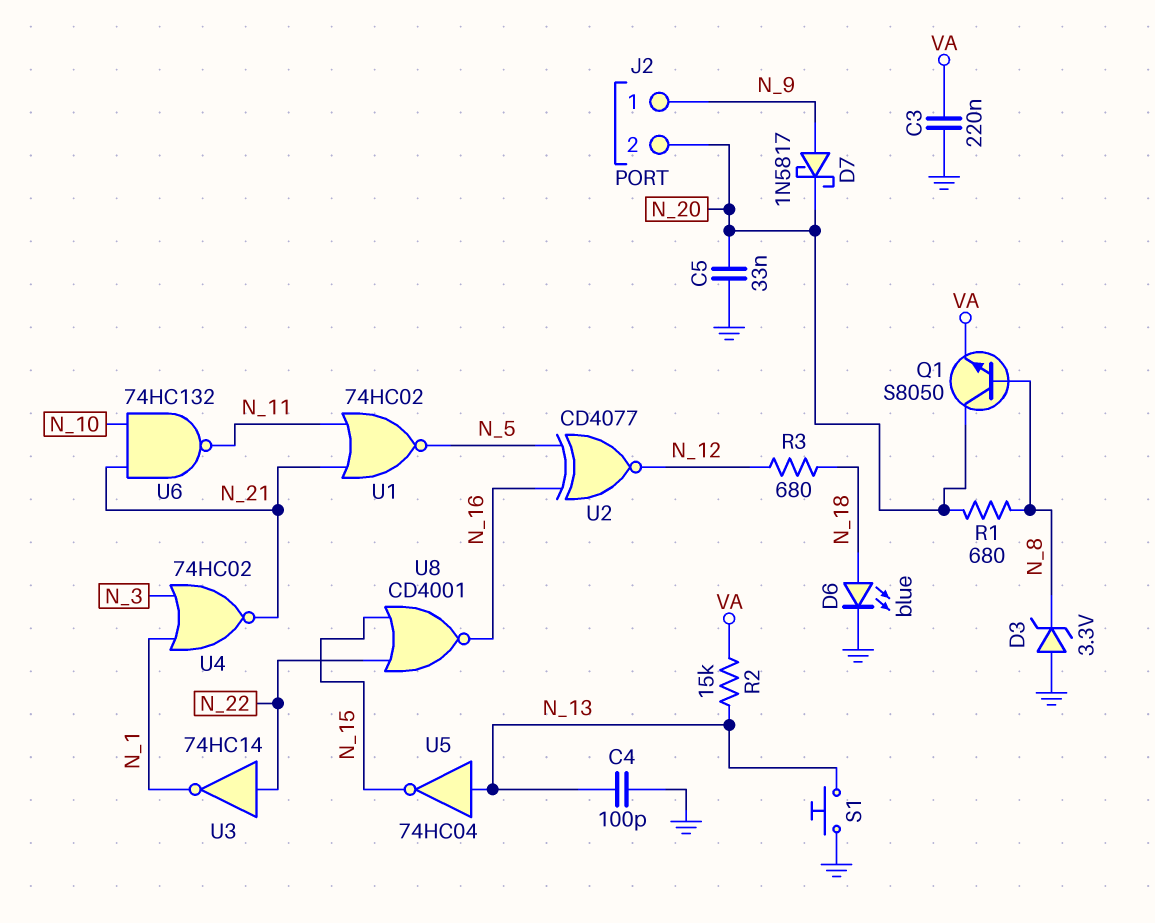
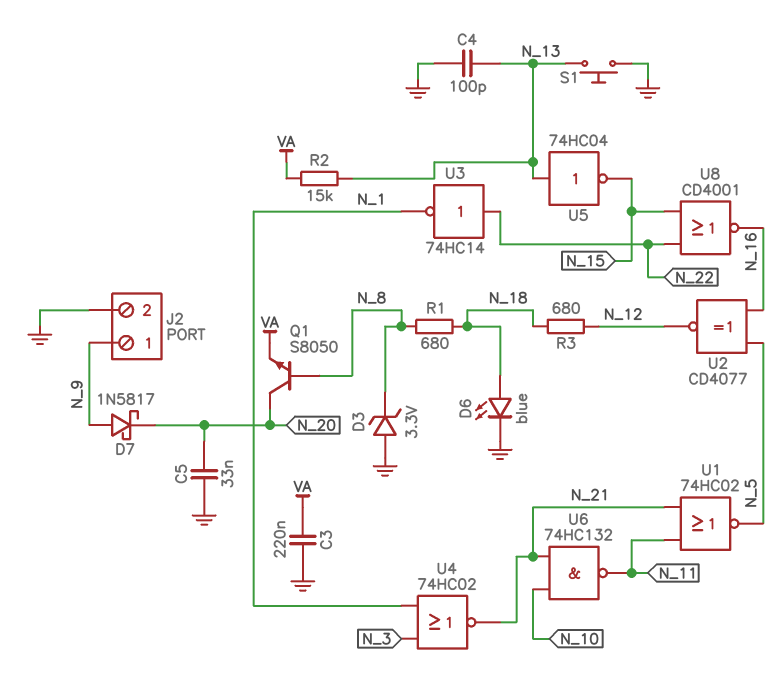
J2 pin 2: N_20 -> GND
R1: 680 (N_8, N_20) -> 680 (N_8, N_18)

